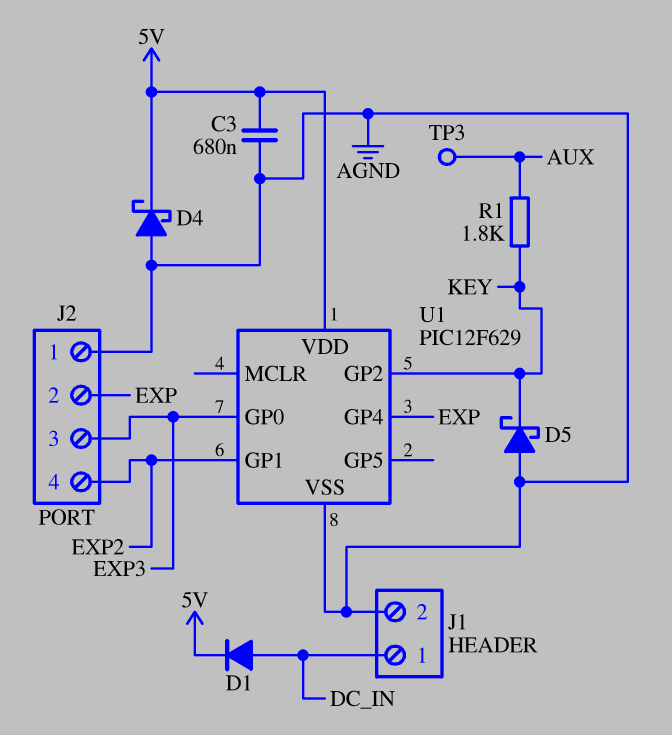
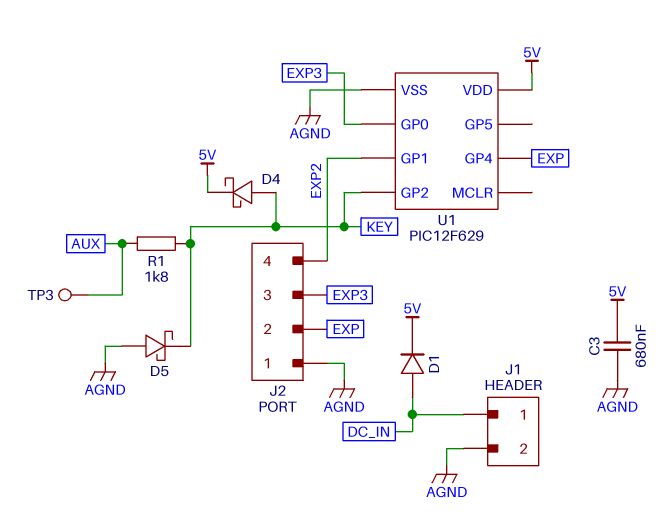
D4: schottky (A AGND, K 5V) -> schottky (A KEY, K 5V)

